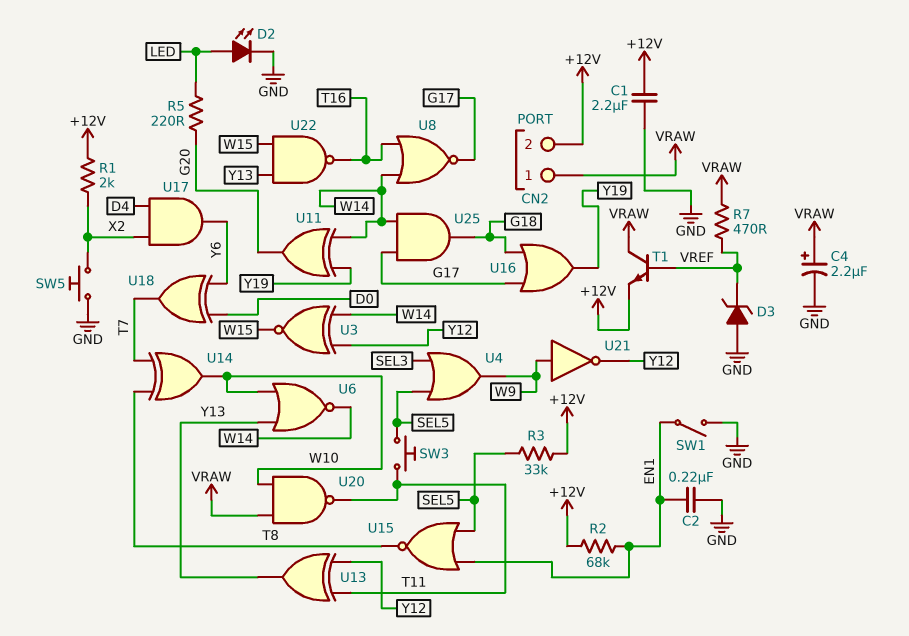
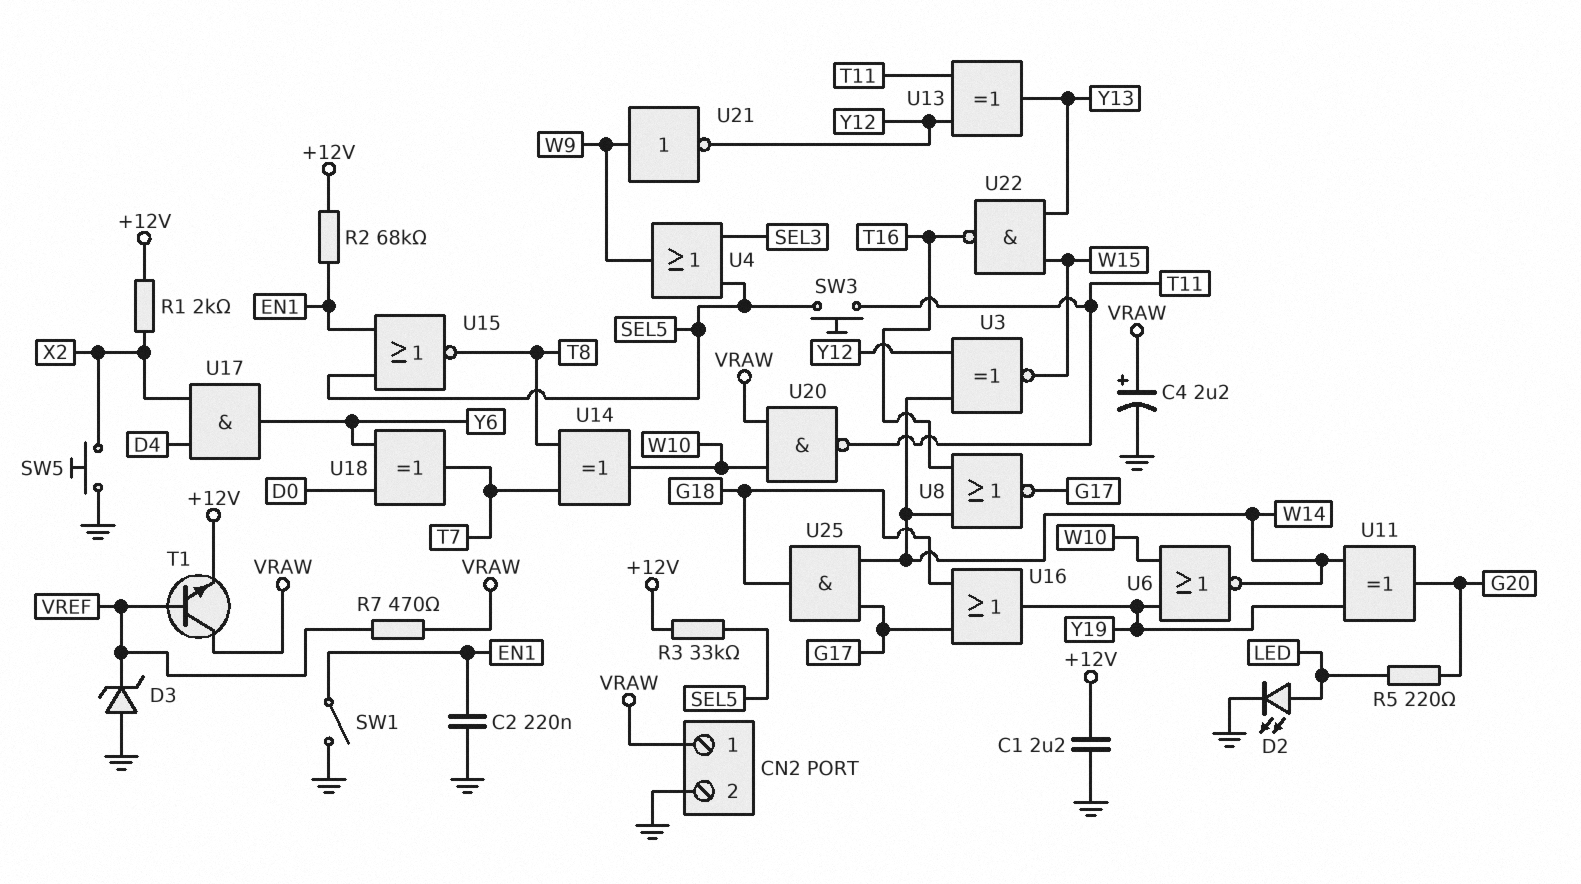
CN2 pin 2: +12V -> GND
U6: NOR (in W10, in Y13, out W14) -> NOR (in W10, in Y19, out W14)

